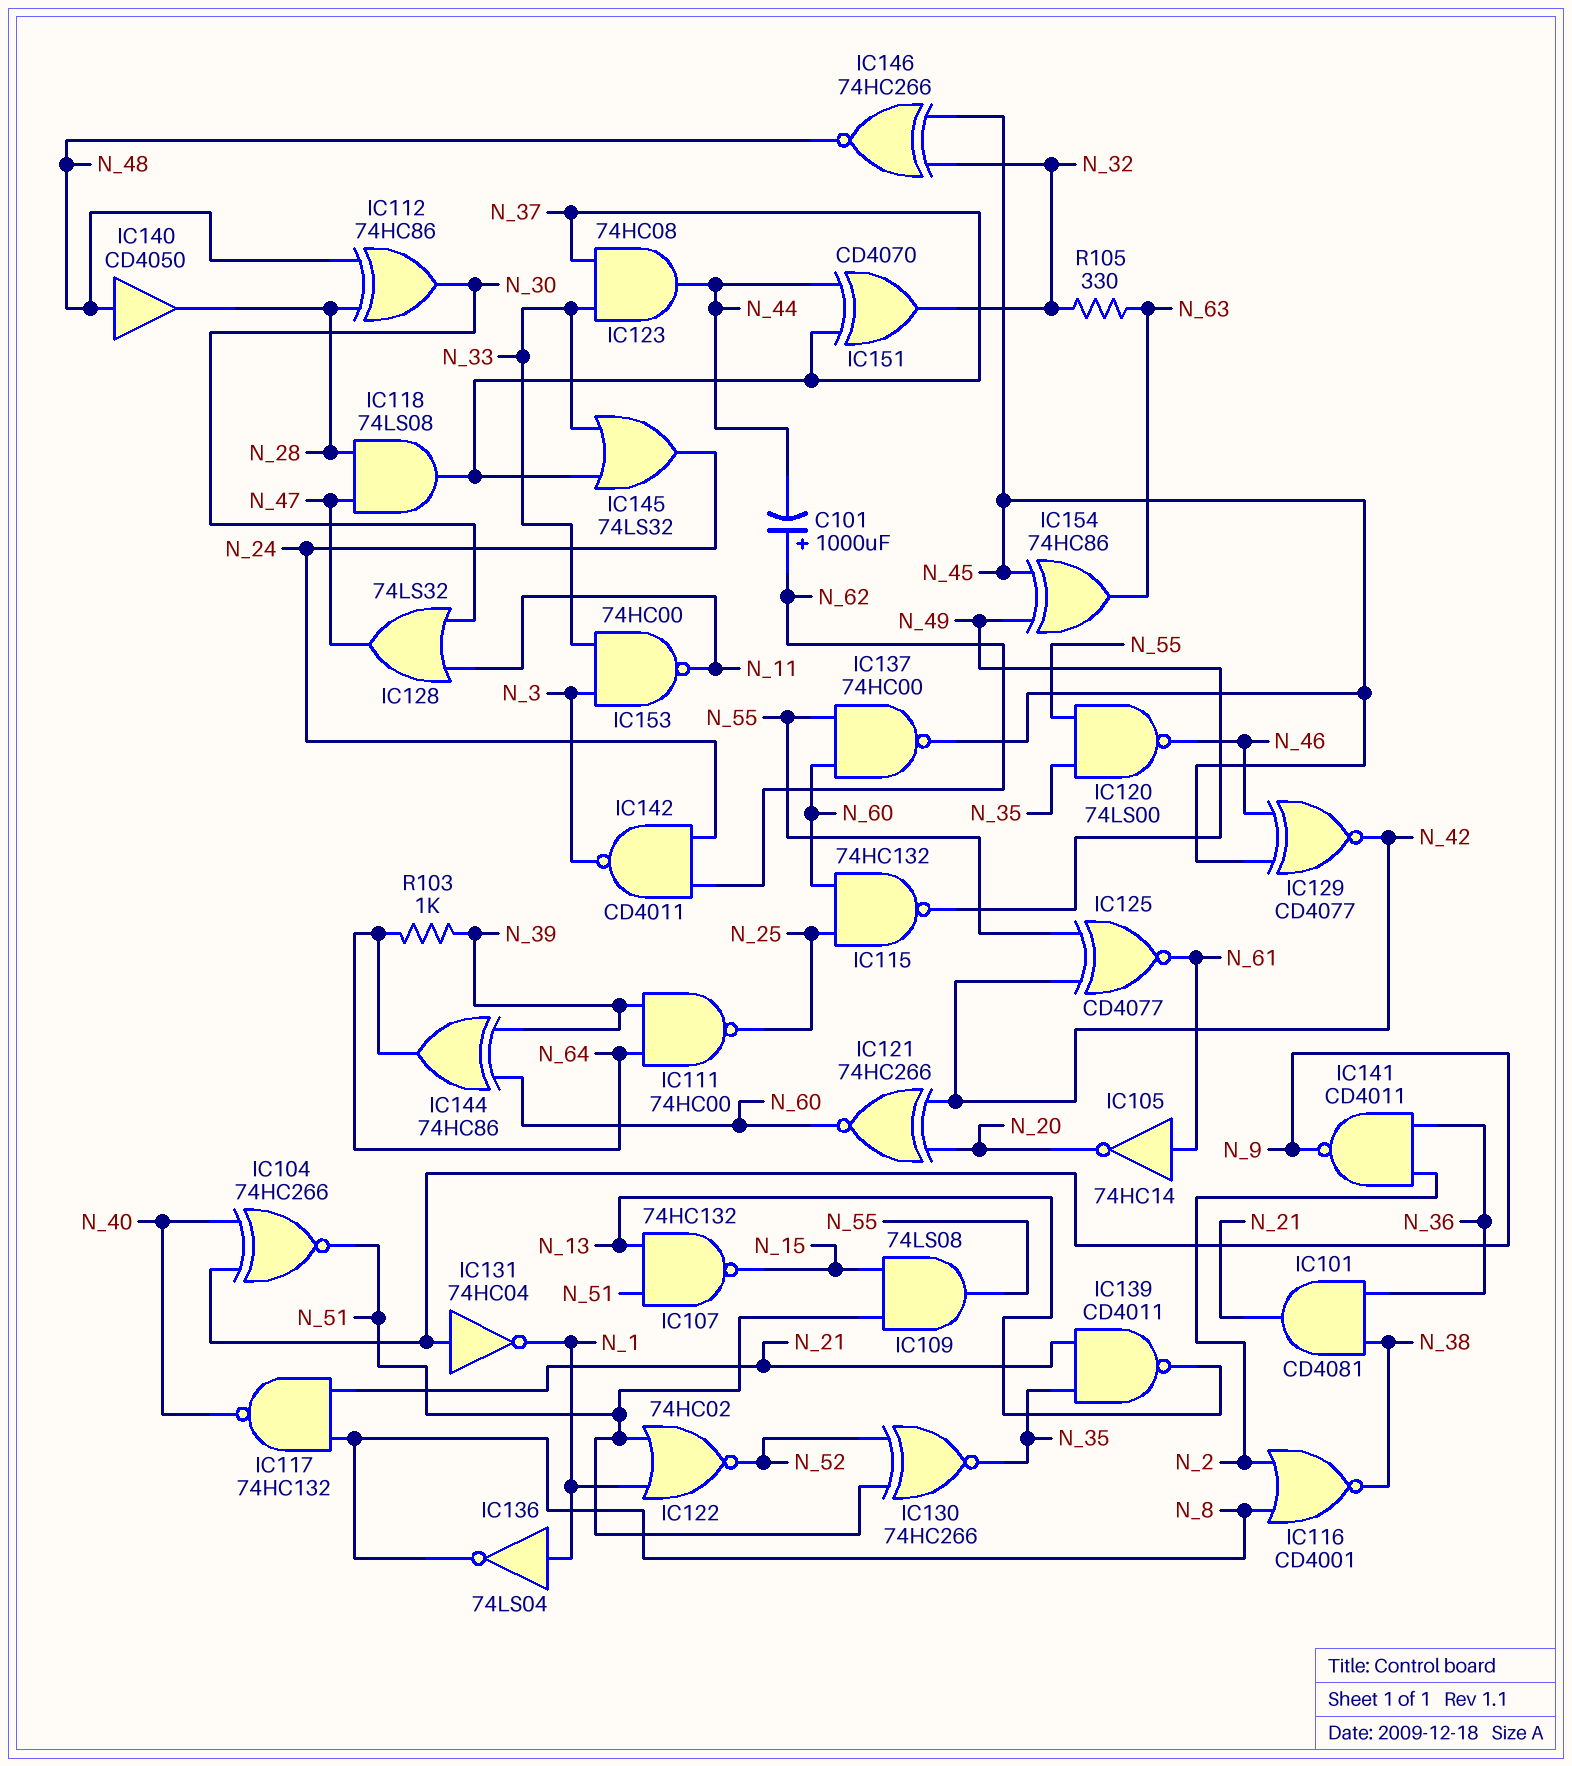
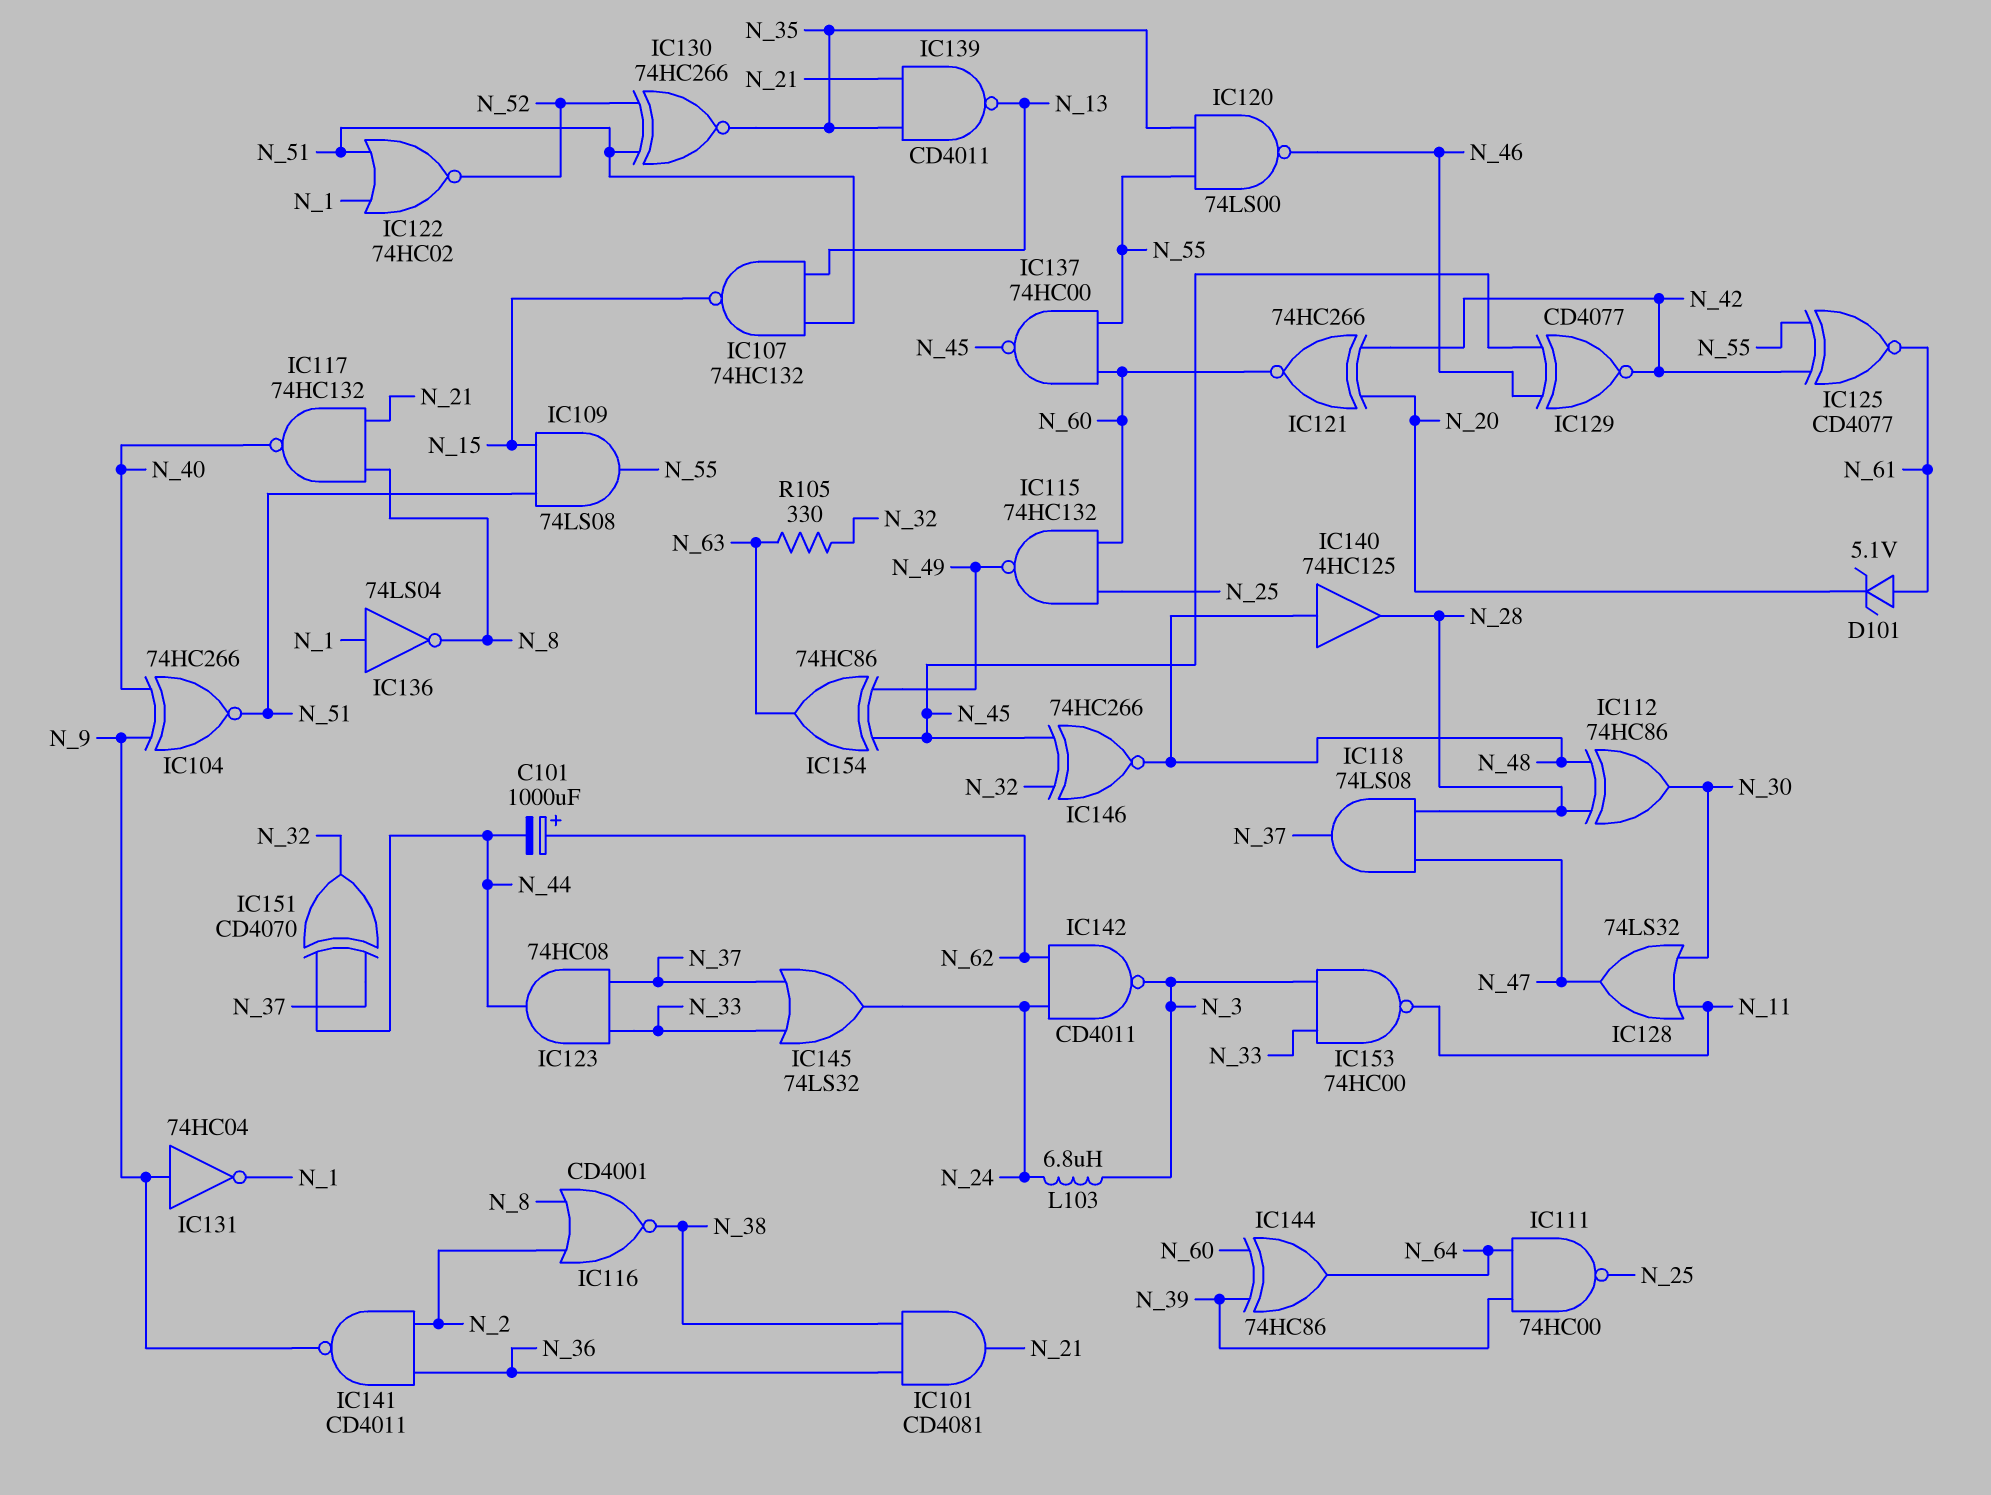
D101: none -> zener 5.1V (A N_61, K N_20)
IC105: NOT 74HC14 (in N_61, out N_20) -> none
IC140: buffer CD4050 (in N_48, out N_28) -> buffer 74HC125 (in N_48, out N_28)
L103: none -> 6.8uH (N_3, N_24)
R103: 1k (N_39, N_64) -> none

